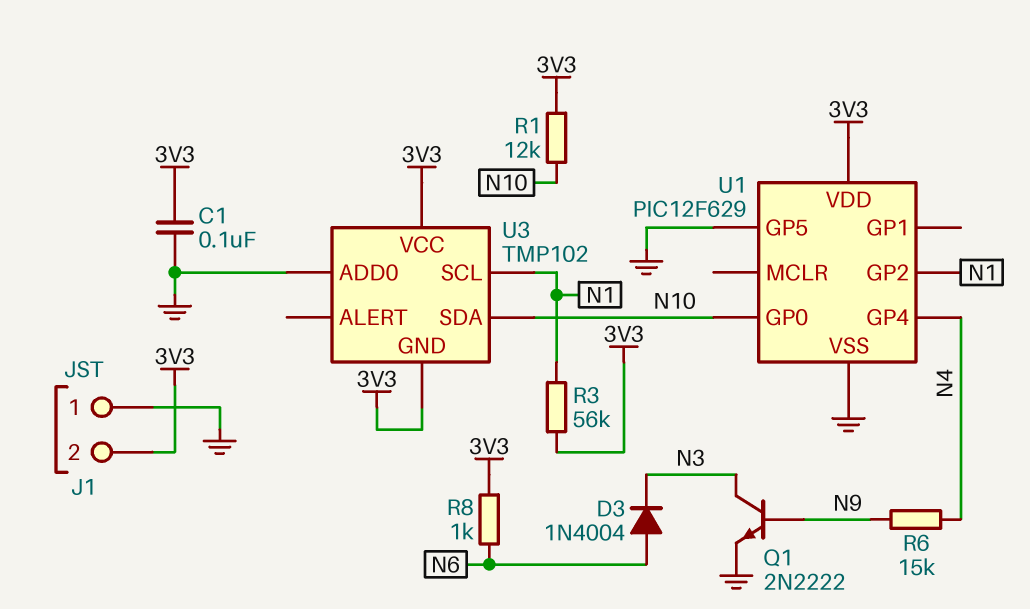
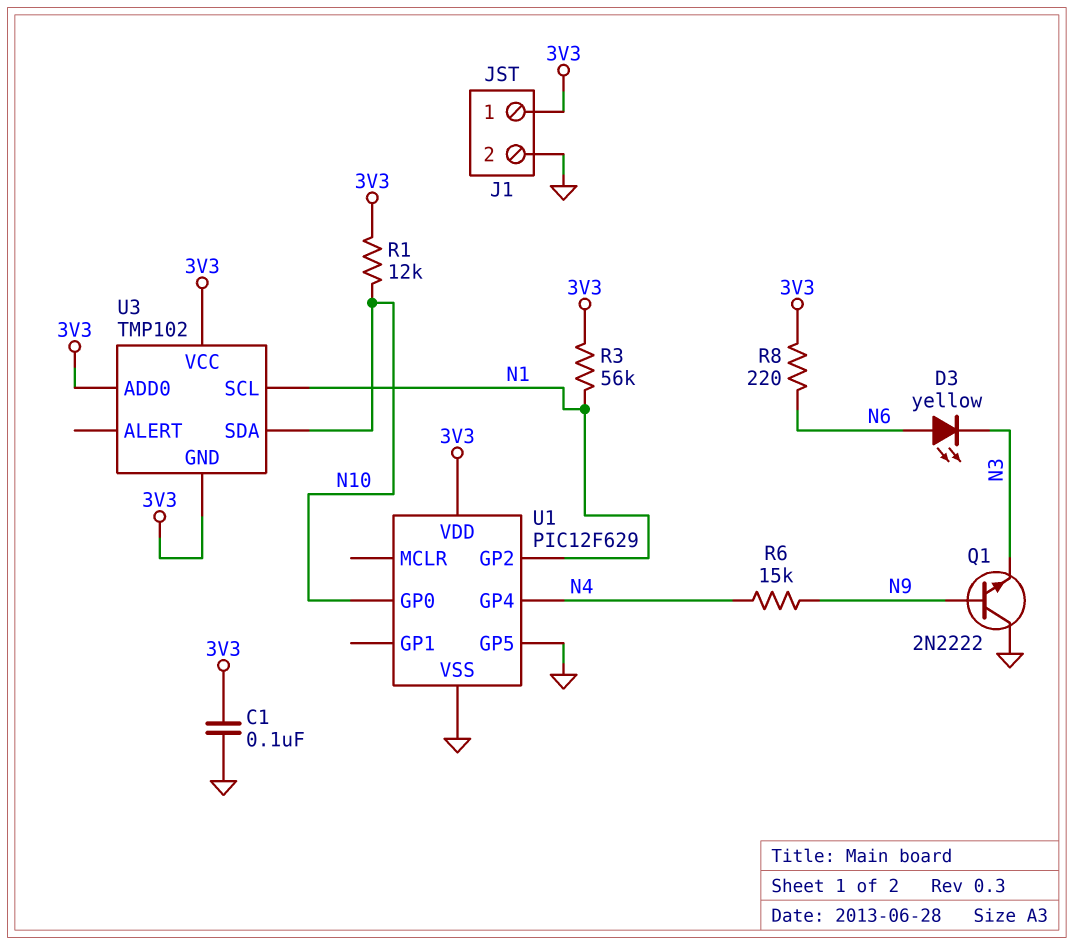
D3: diode 1N4004 (A N6, K N3) -> LED yellow (A N6, K N3)
J1 pin 1: GND -> 3V3
J1 pin 2: 3V3 -> GND
Q1: NPN 2N2222 (B N9, C N3, E GND) -> NPN 2N2222 (B N9, C GND, E N3)
R8: 1k (3V3, N6) -> 220 (3V3, N6)
U3 pin ADD0: GND -> 3V3

